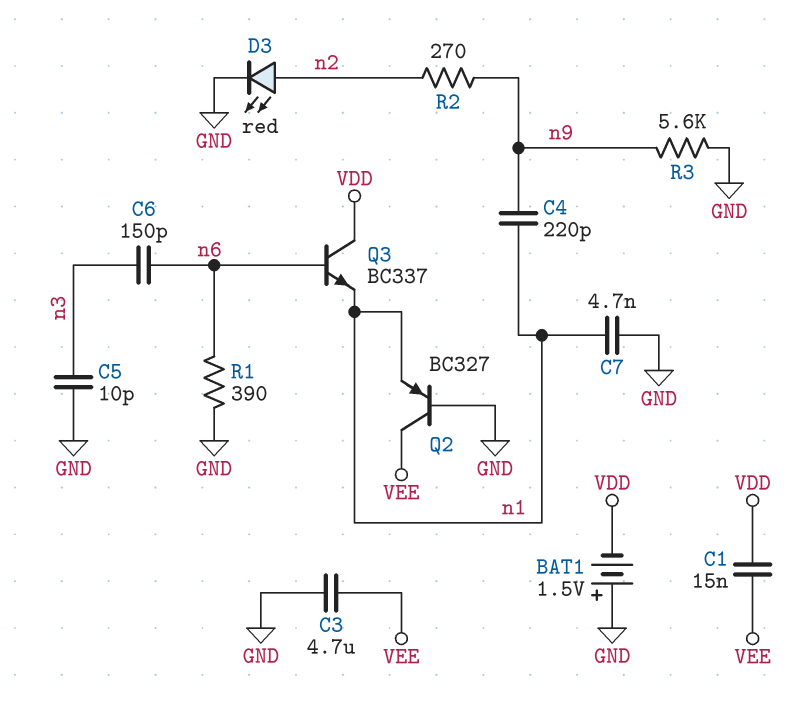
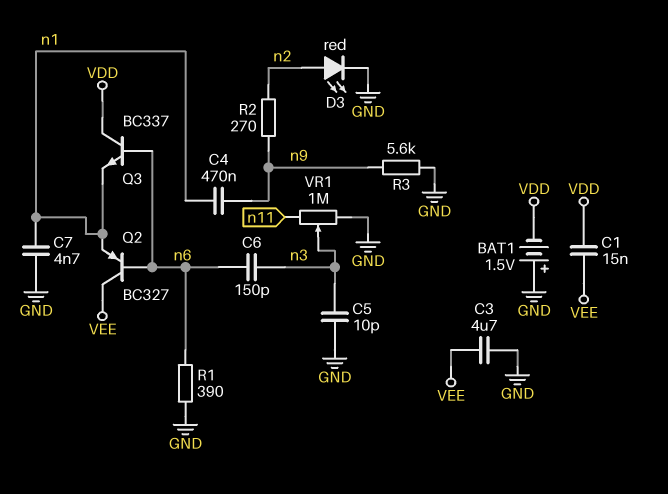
C4: 220pF (n1, n9) -> 470nF (n1, n9)
Q2: PNP BC327 (B GND, C VEE, E n1) -> PNP BC327 (B n6, C VEE, E n1)
VR1: none -> 1M (GND, n11, wiper n3)

